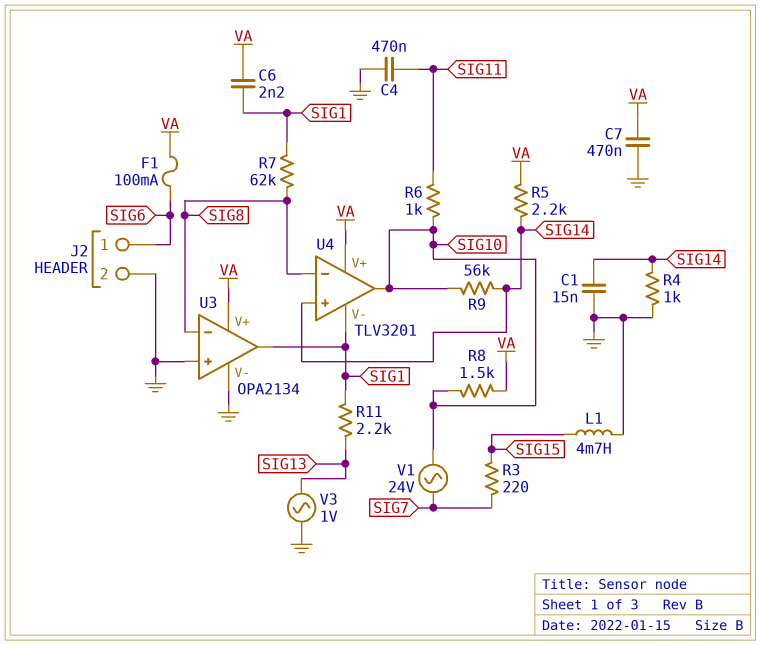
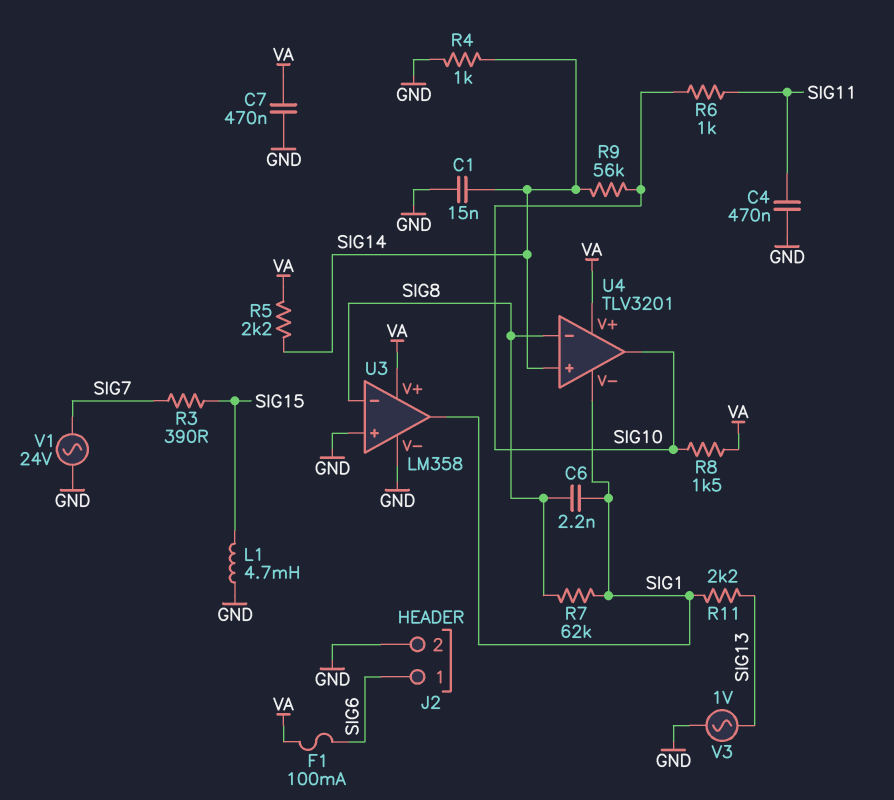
C6: 2.2nF (SIG1, VA) -> 2.2nF (SIG1, SIG8)
R3: 220 (SIG7, SIG15) -> 390 (SIG7, SIG15)
U3: OPA2134 -> LM358
V1: AC 24V (SIG7, SIG10) -> AC 24V (GND, SIG7)

